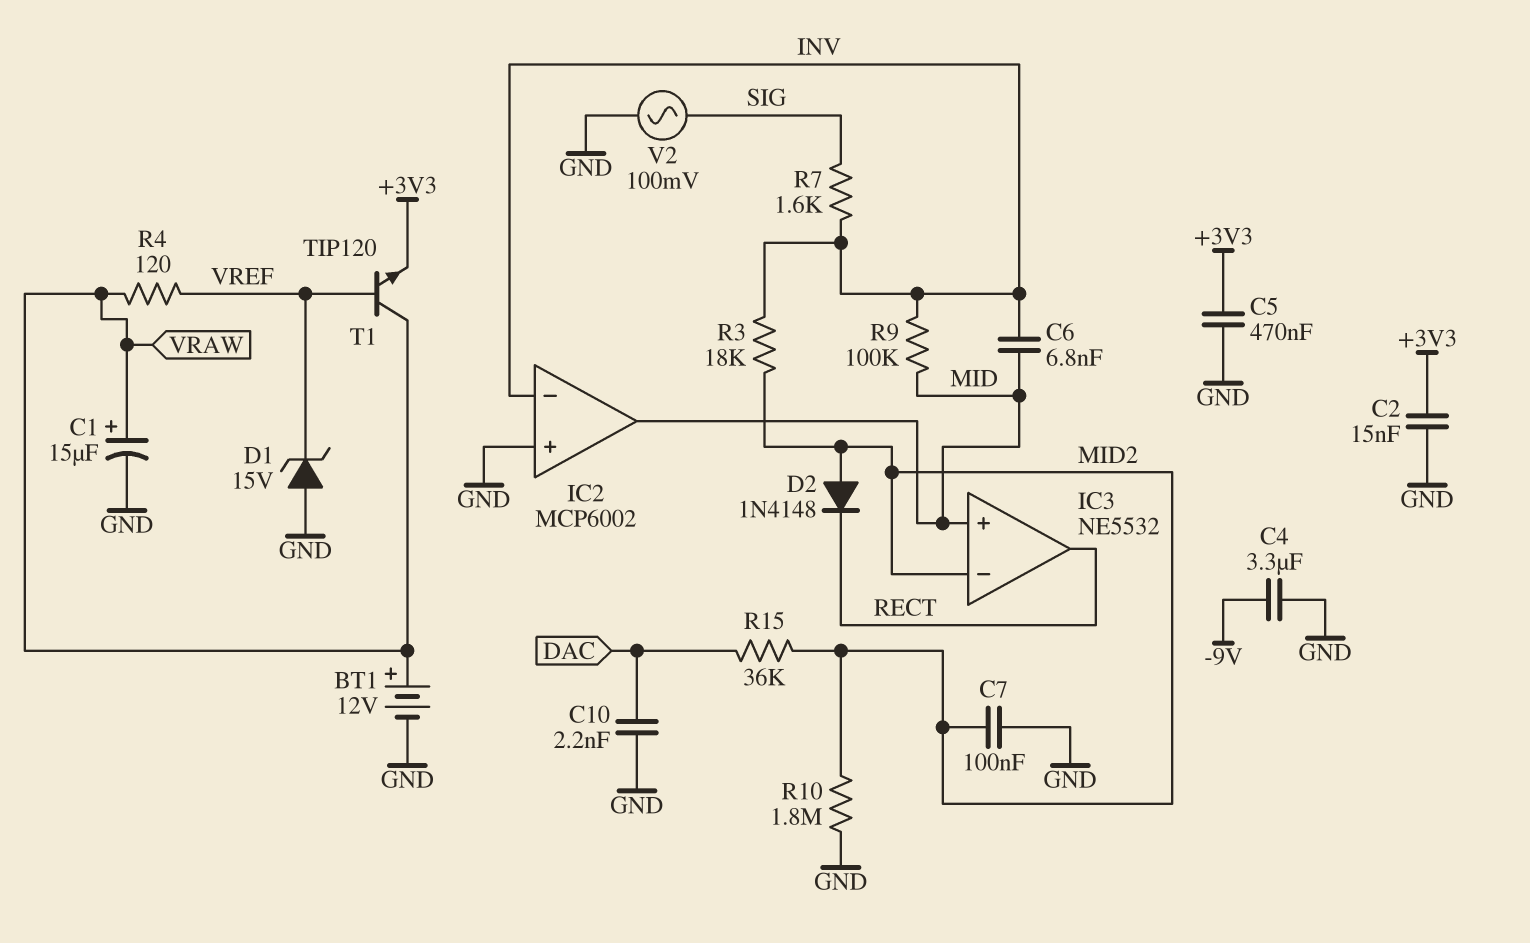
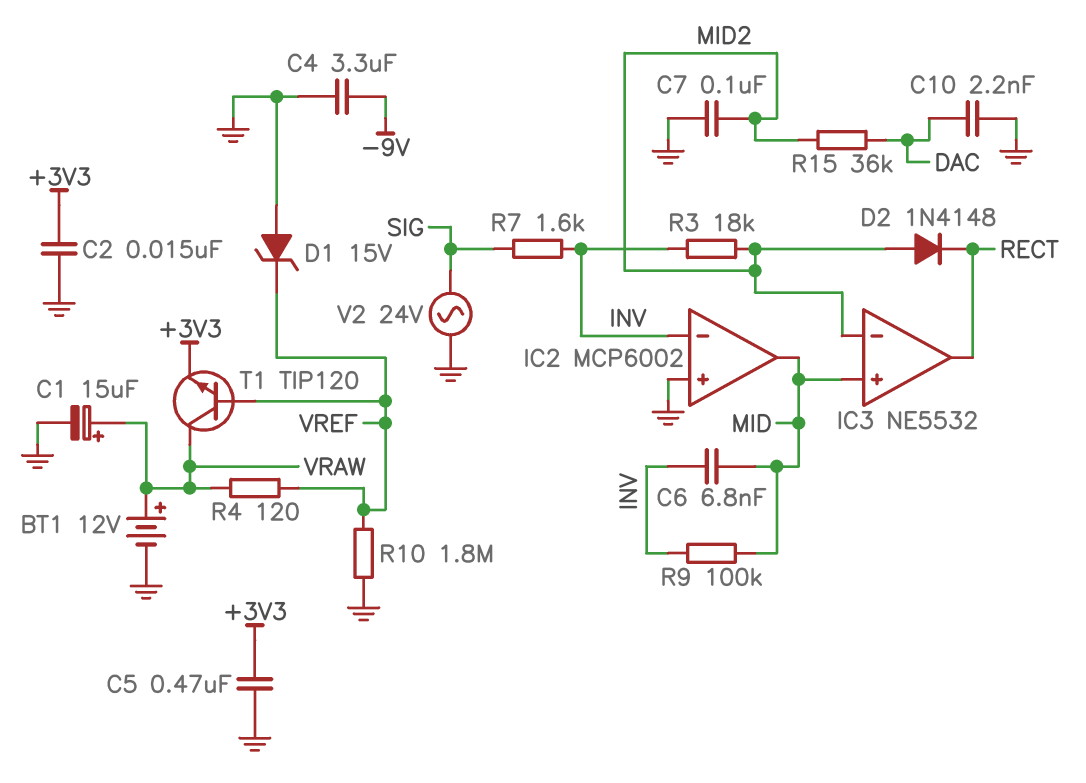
R10: 1.8M (GND, MID2) -> 1.8M (GND, VREF)
V2: AC 100mV (GND, SIG) -> AC 24V (GND, SIG)

